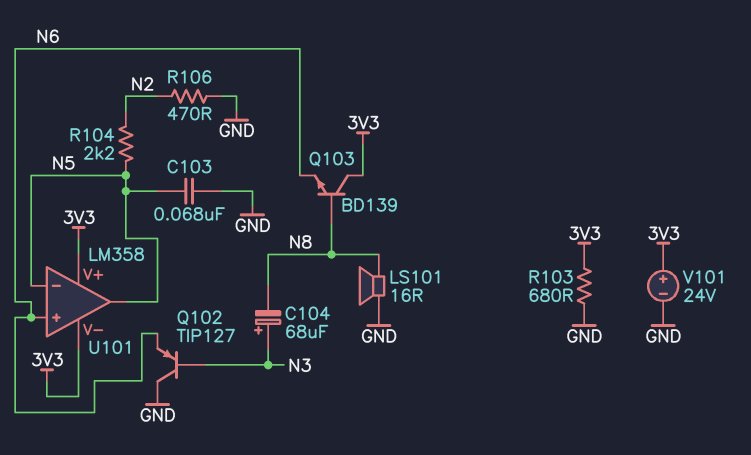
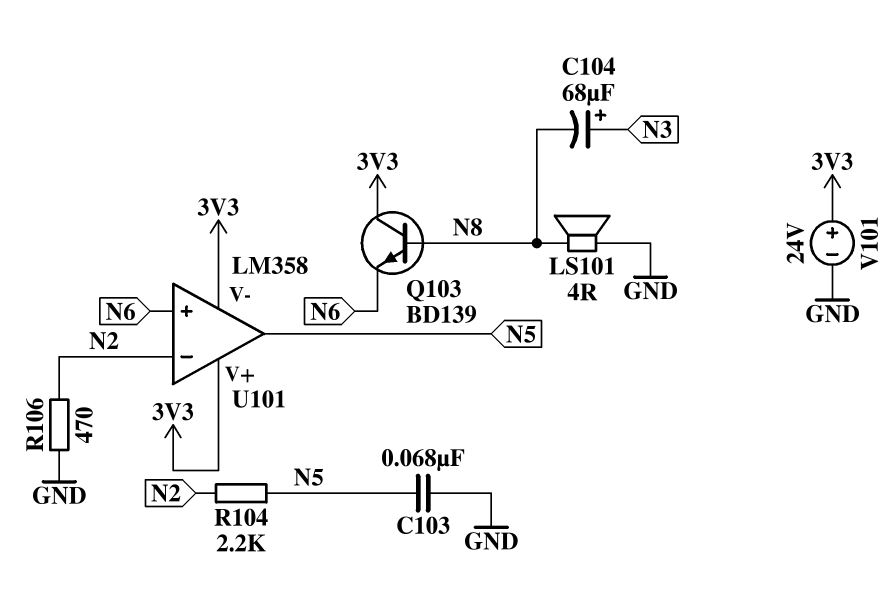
LS101: speaker 16R (GND, N8) -> speaker 4R (GND, N8)
Q102: PNP TIP127 (B N3, C GND, E N6) -> none
R103: 680 (3V3, GND) -> none
U101 pin in-: N5 -> N2

